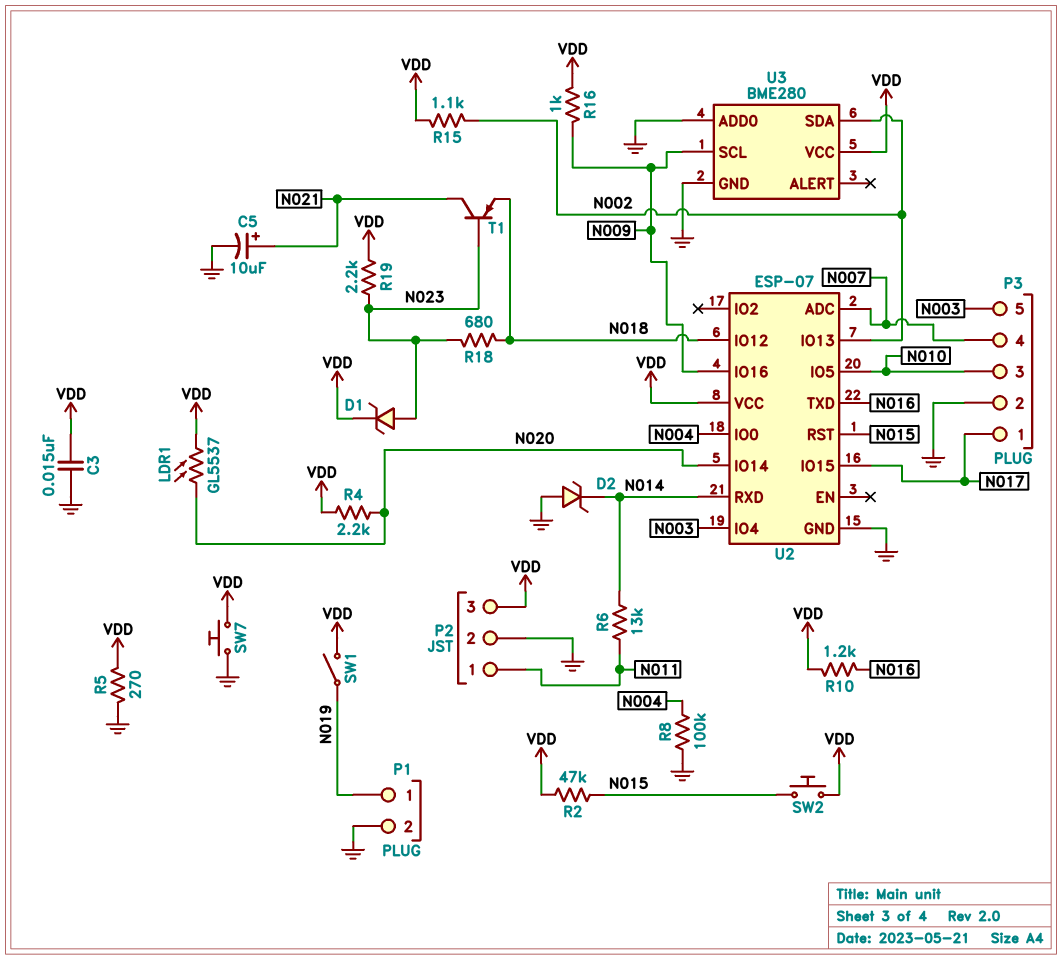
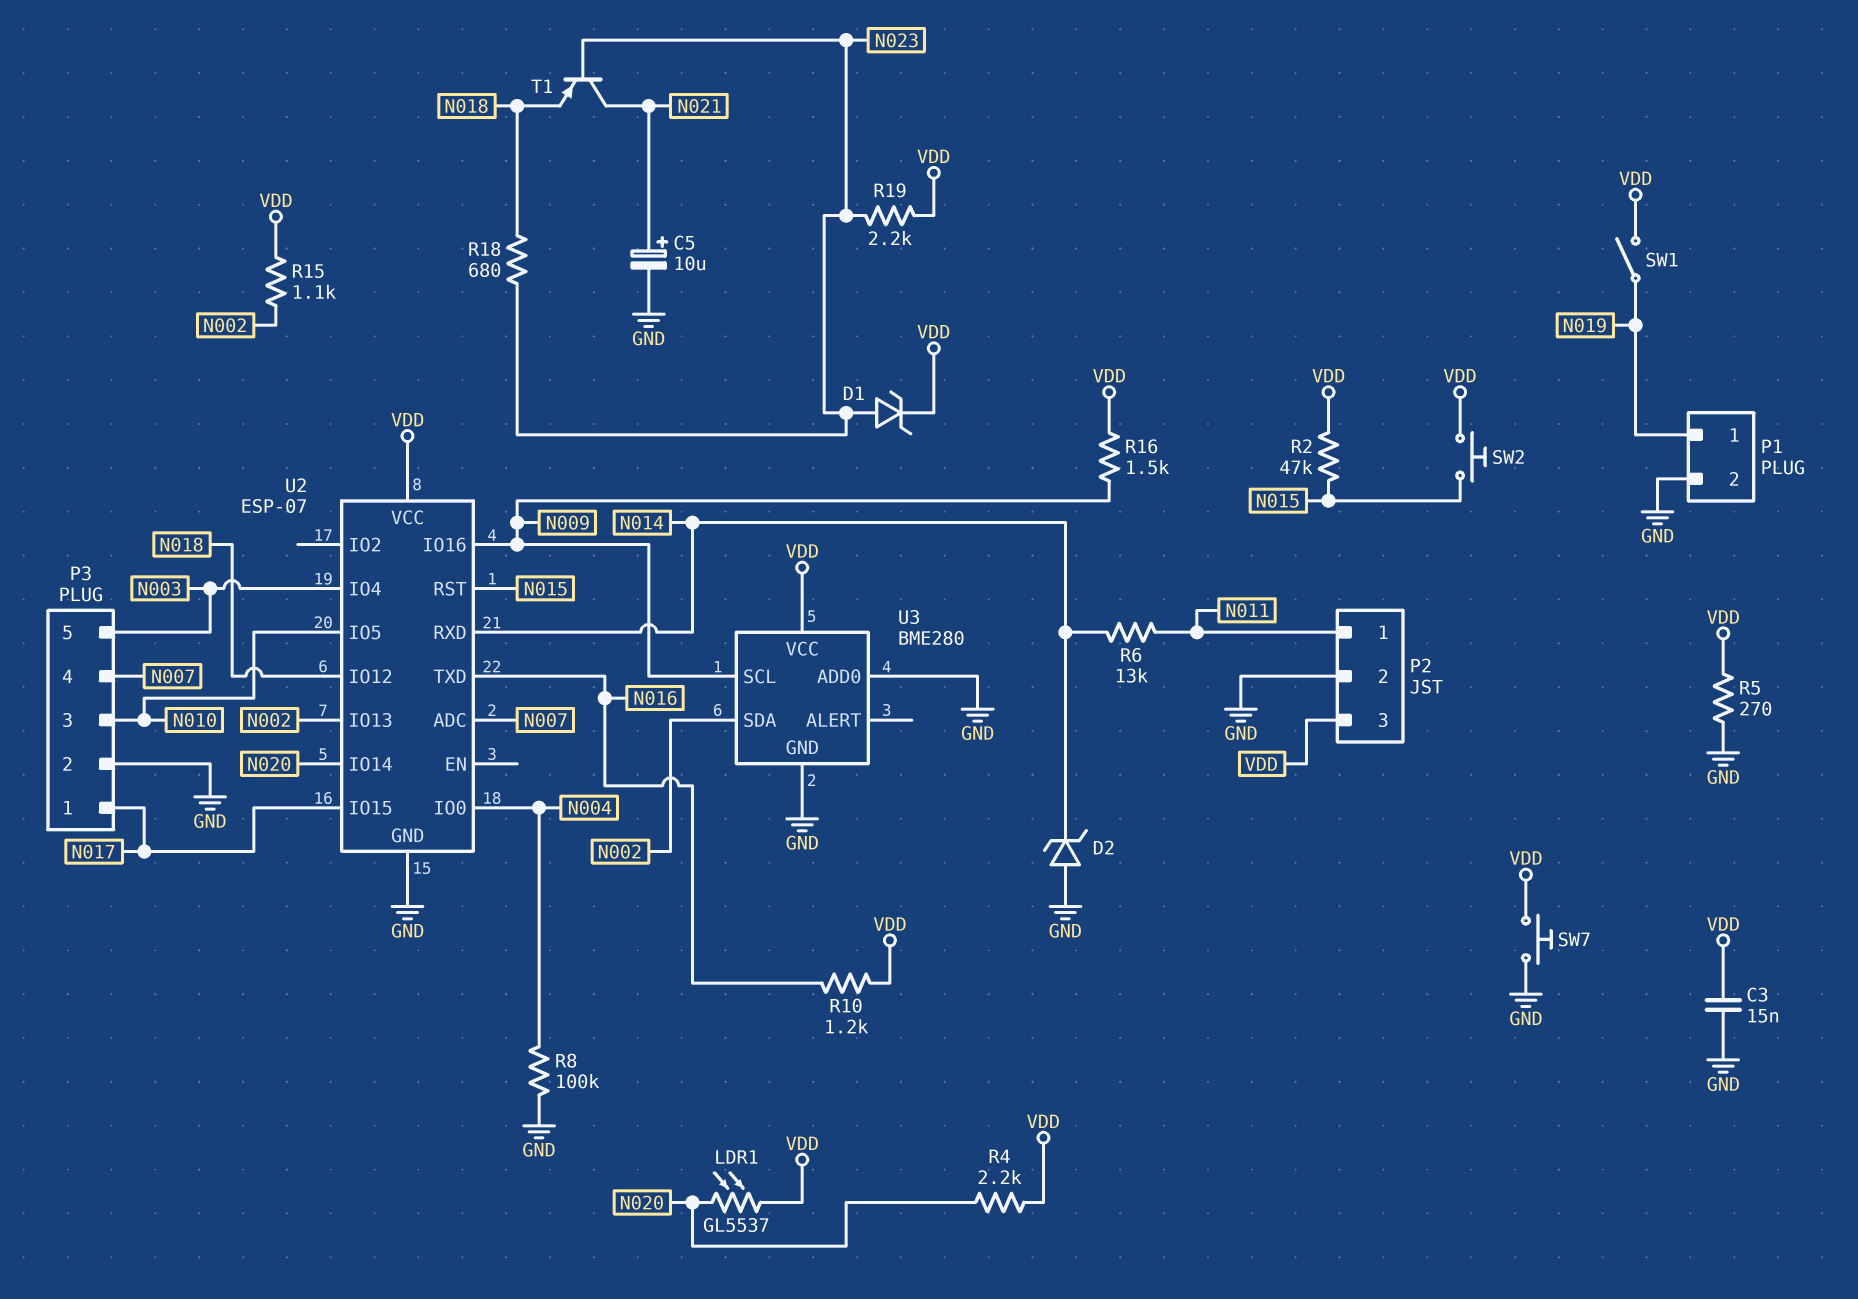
R16: 1k (N009, VDD) -> 1.5k (N009, VDD)

